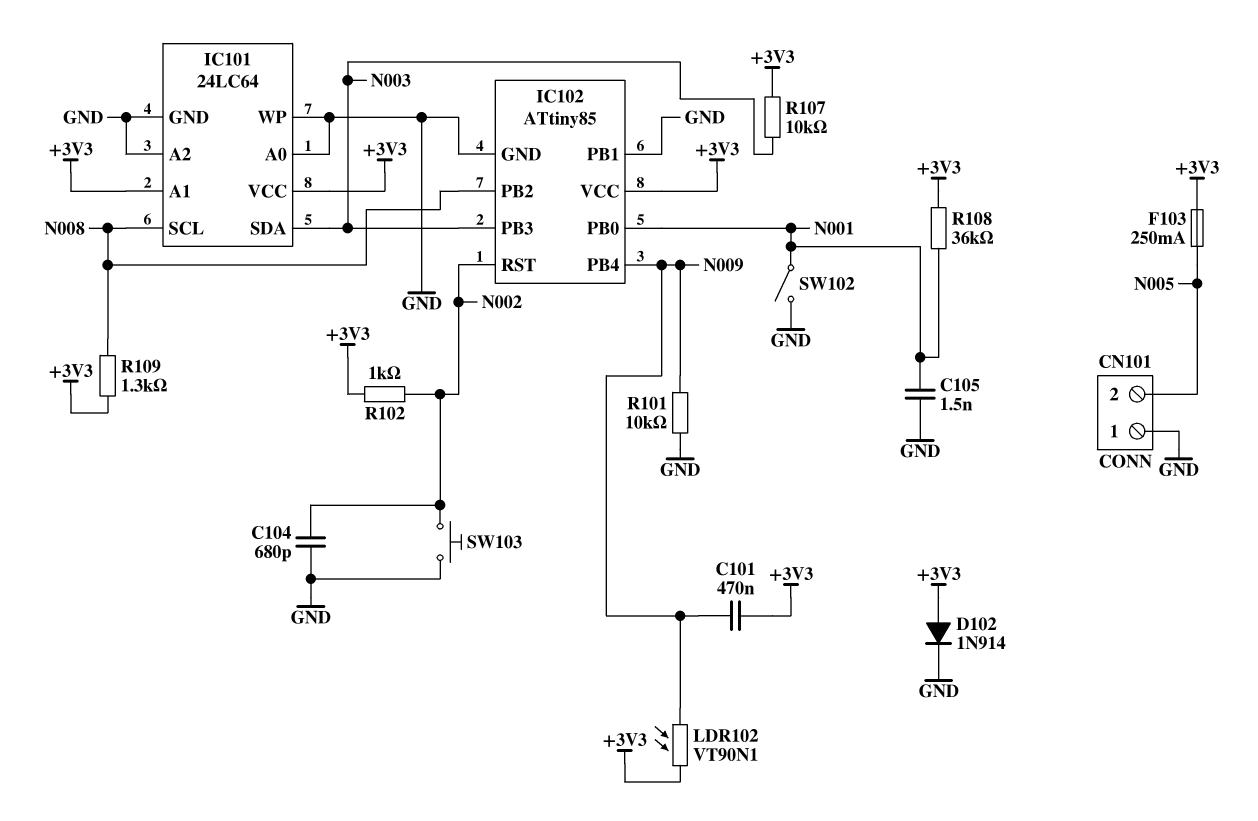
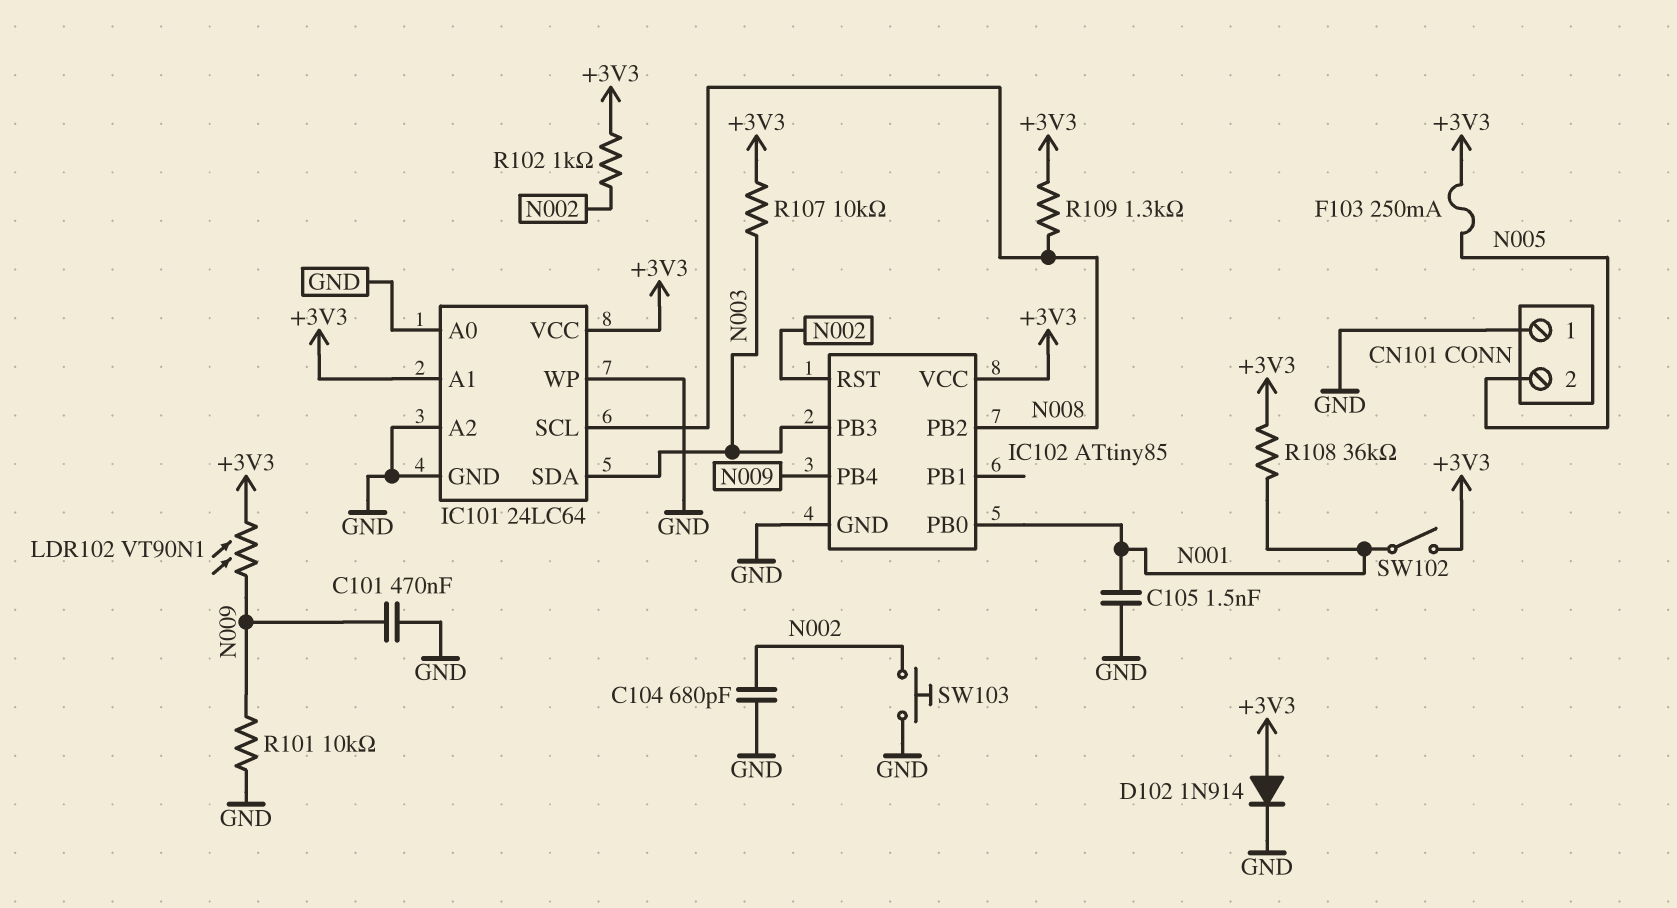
C101: 470nF (+3V3, N009) -> 470nF (GND, N009)
IC102 pin PB1: GND -> none
SW102: switch (GND, N001) -> switch (+3V3, N001)

